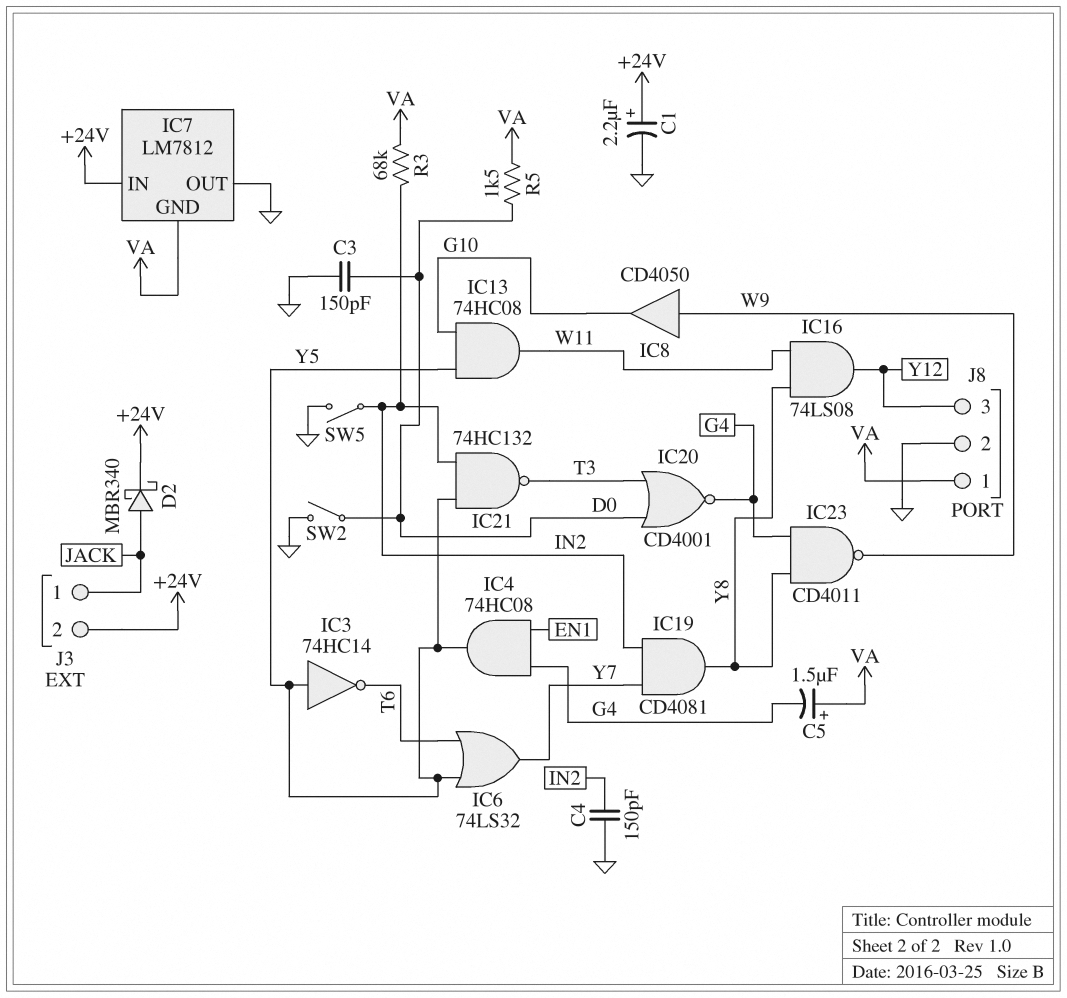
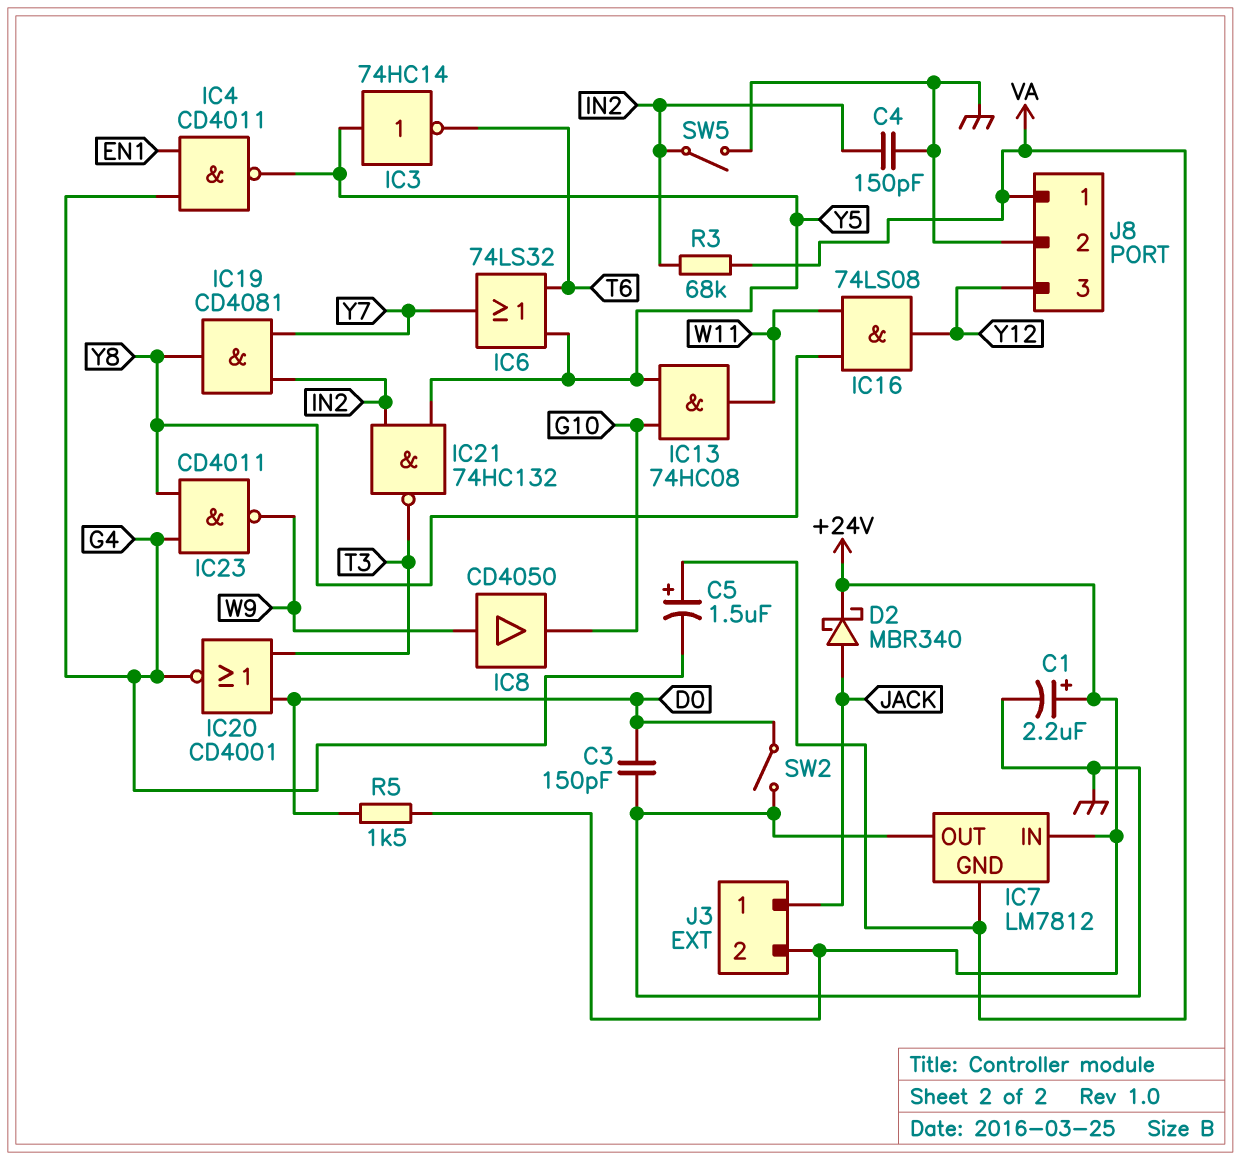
IC4: AND 74HC08 (in EN1, in G4, out Y5) -> NAND CD4011 (in EN1, in G4, out Y5)
R5: 1.5k (D0, VA) -> 1.5k (+24V, D0)

